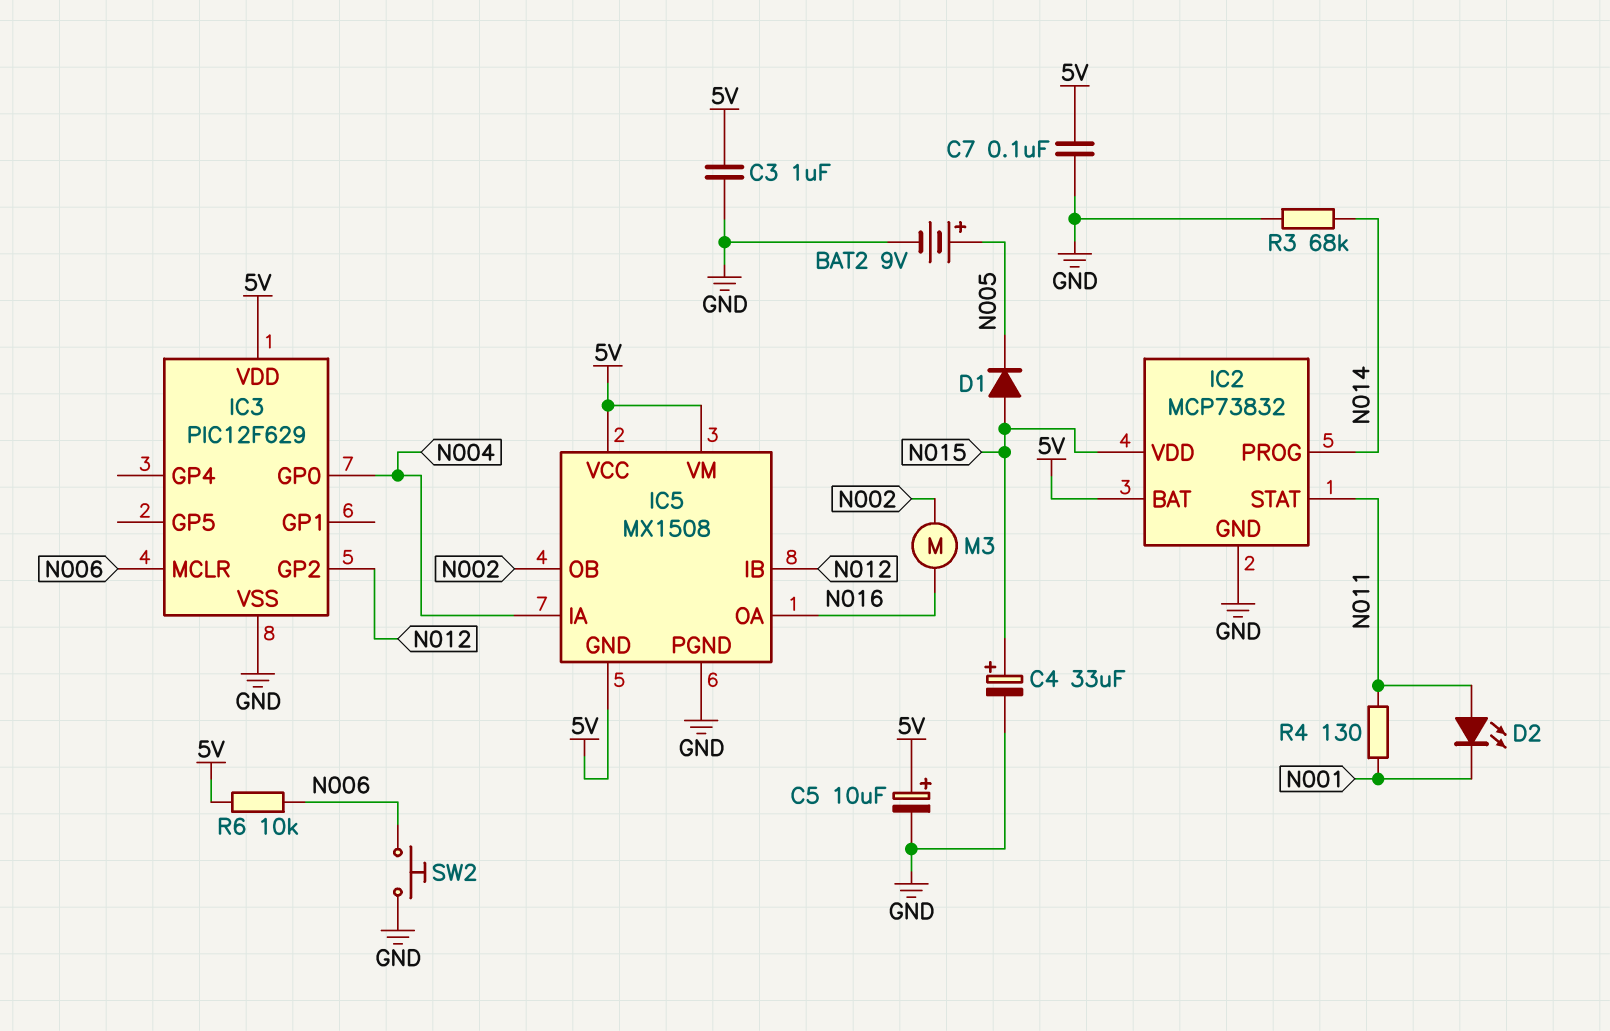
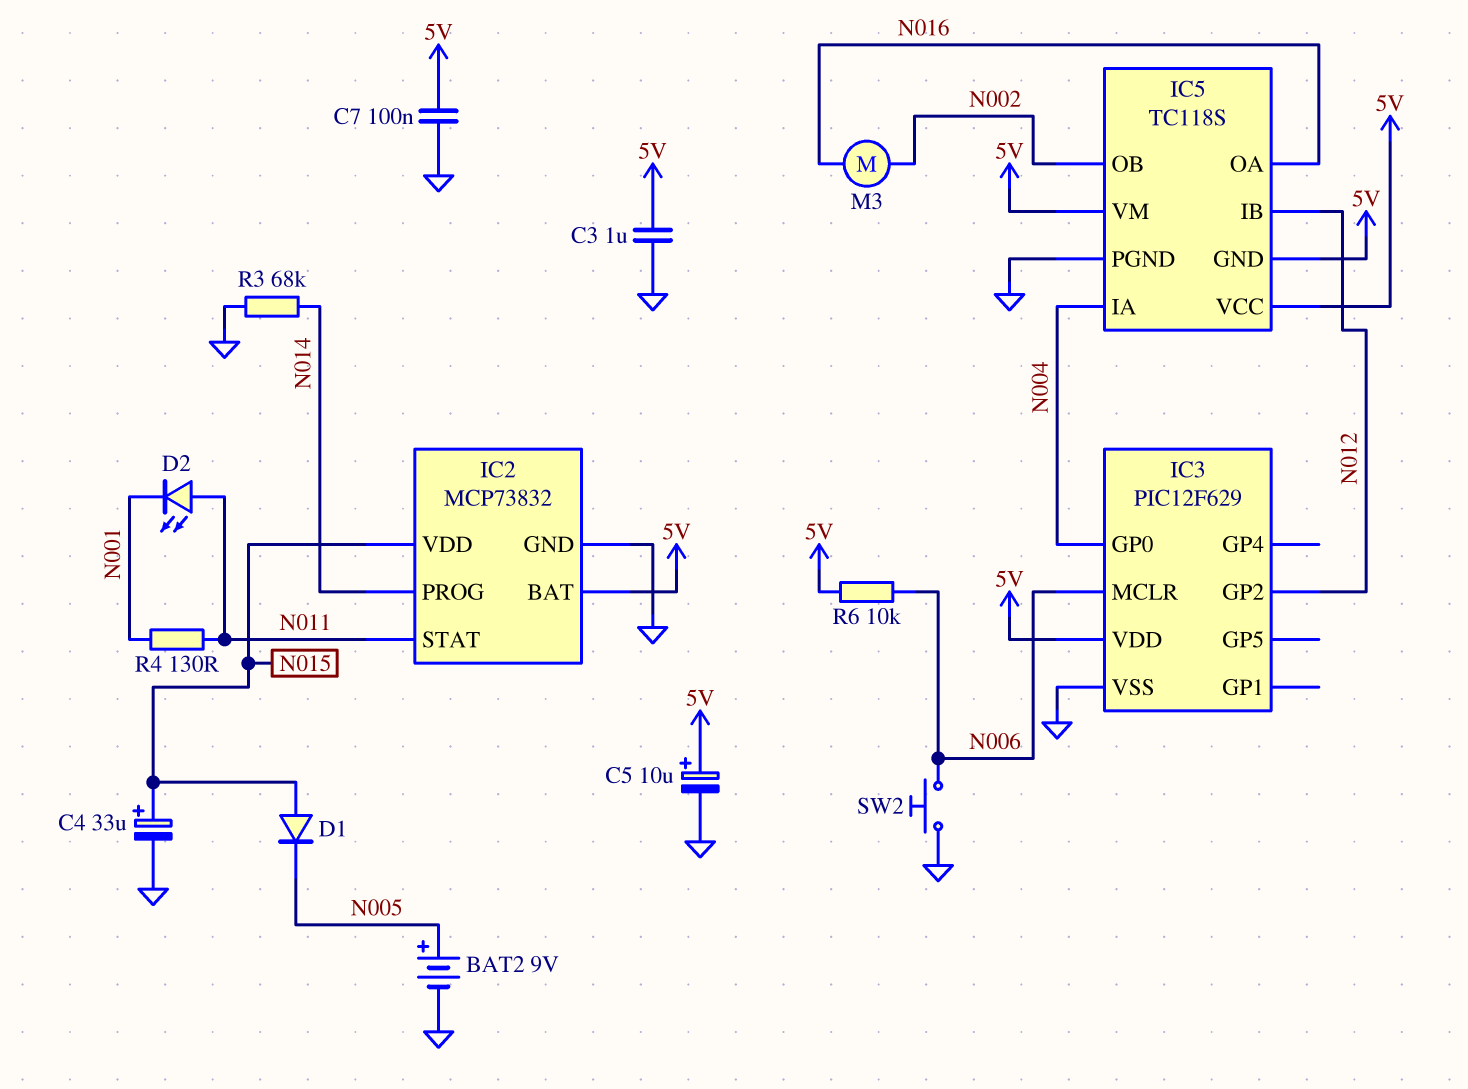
IC5: MX1508 -> TC118S

